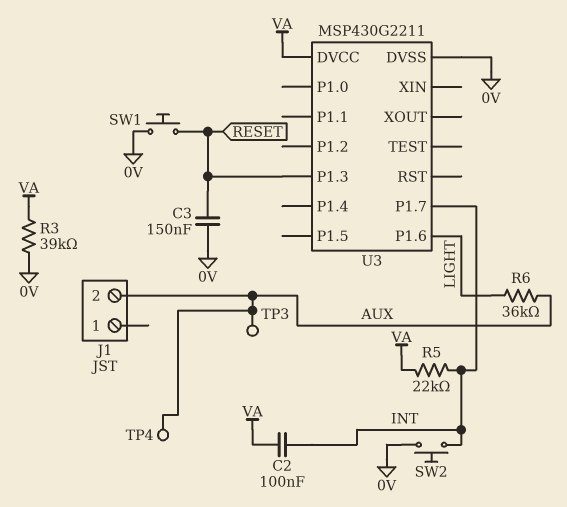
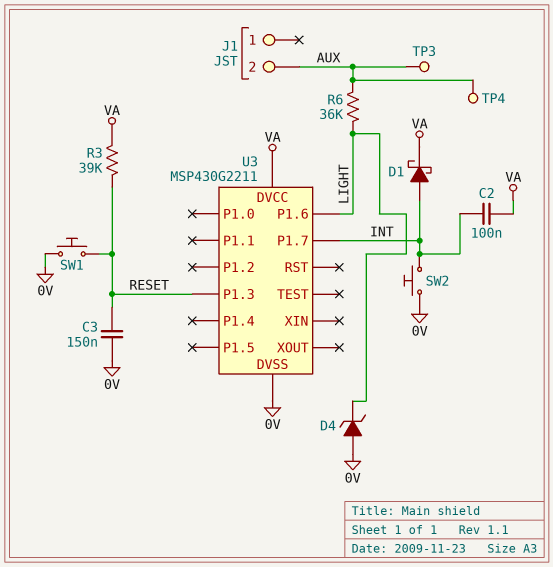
D1: none -> schottky (A INT, K VA)
D4: none -> zener (A 0V, K LIGHT)
R3: 39k (0V, VA) -> 39k (RESET, VA)
R5: 22k (INT, VA) -> none

